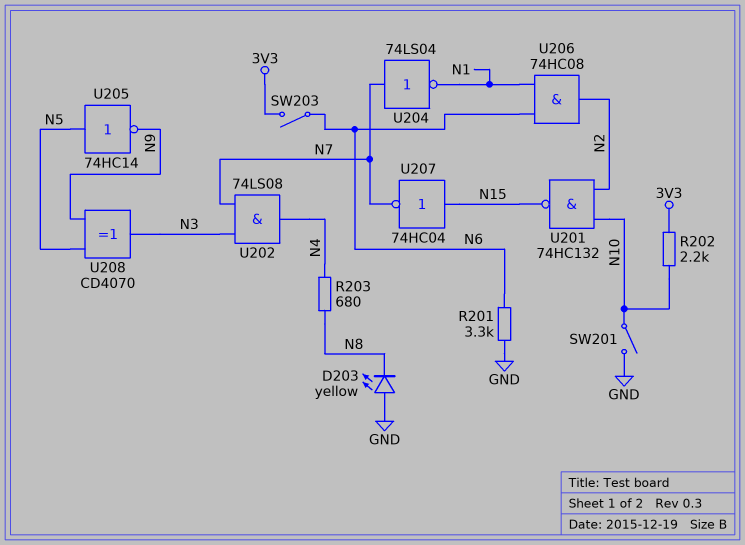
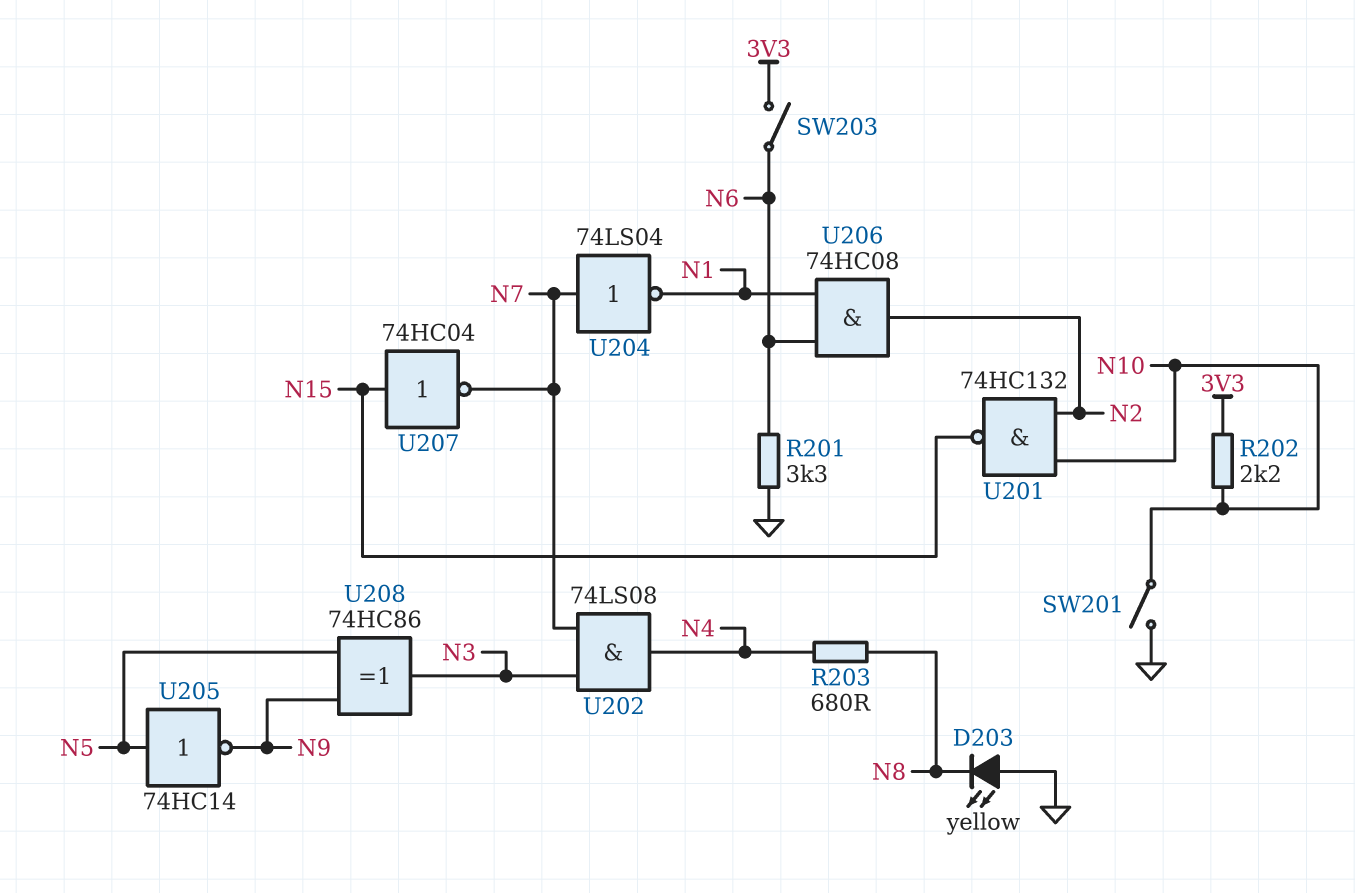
U208: XOR CD4070 (in N5, in N9, out N3) -> XOR 74HC86 (in N5, in N9, out N3)

